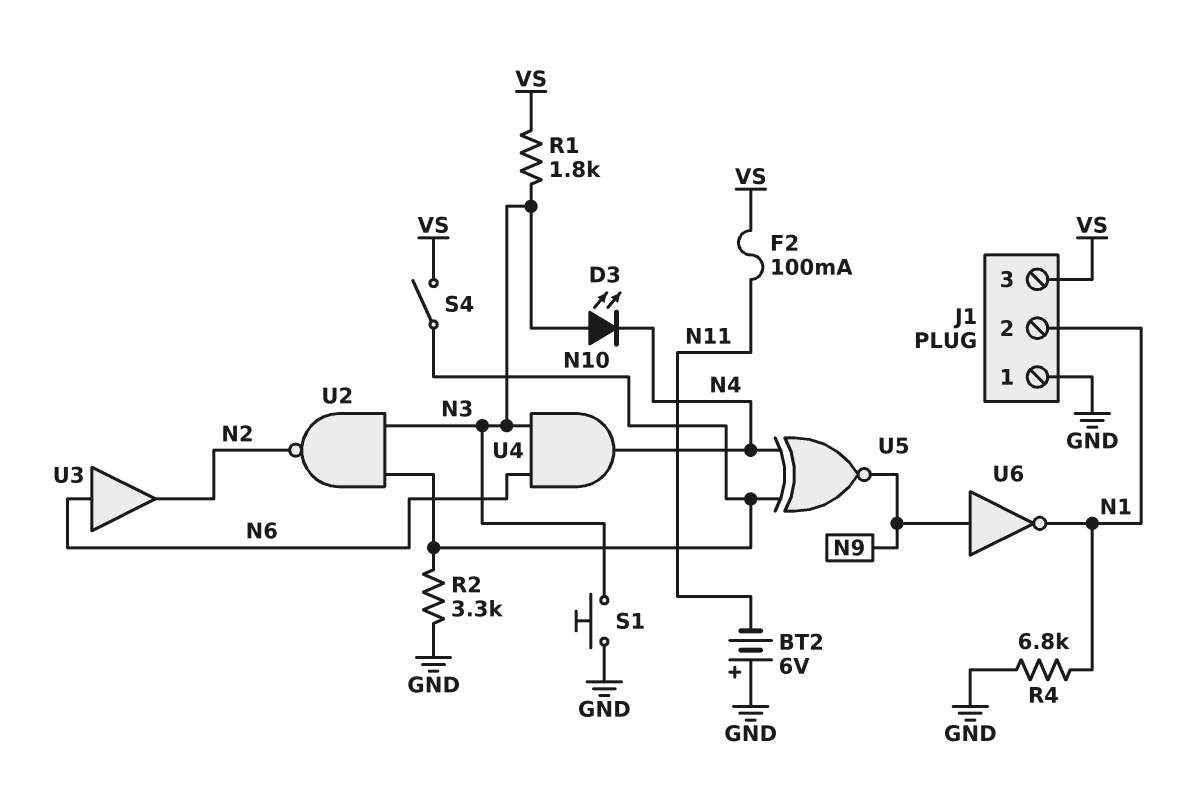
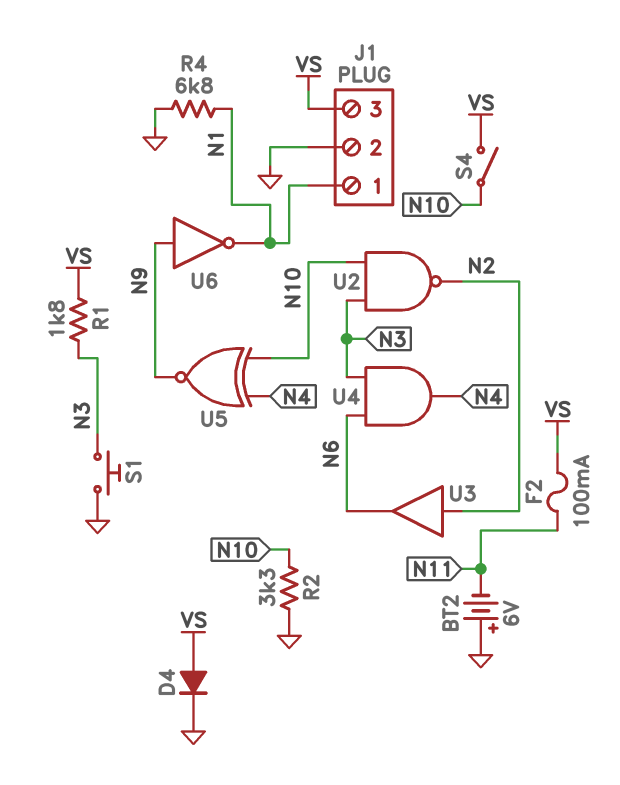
D3: LED (A N3, K N4) -> none
D4: none -> diode (A VS, K GND)
J1 pin 1: GND -> N1
J1 pin 2: N1 -> GND
U3: buffer (in N6, out N2) -> buffer (in N2, out N6)

